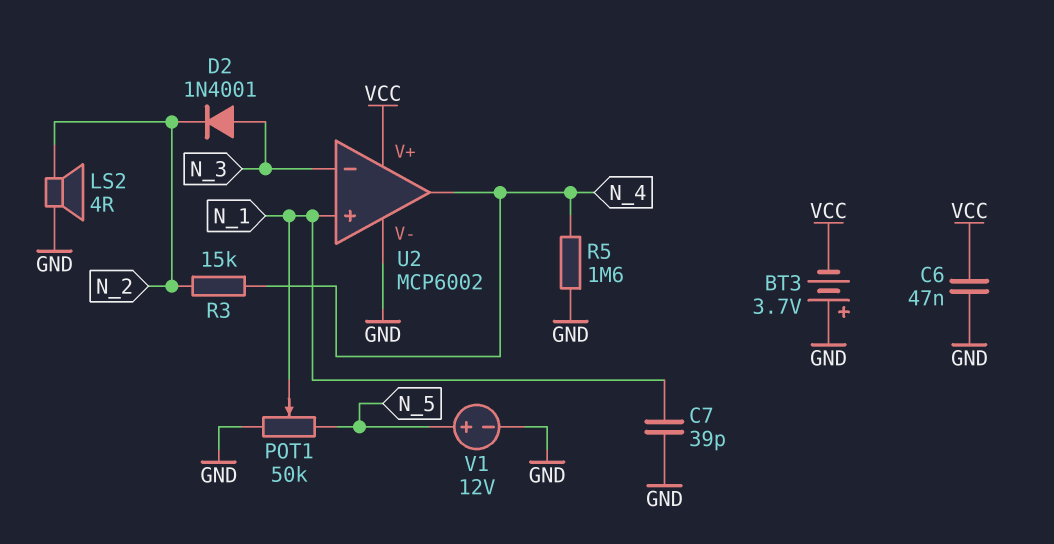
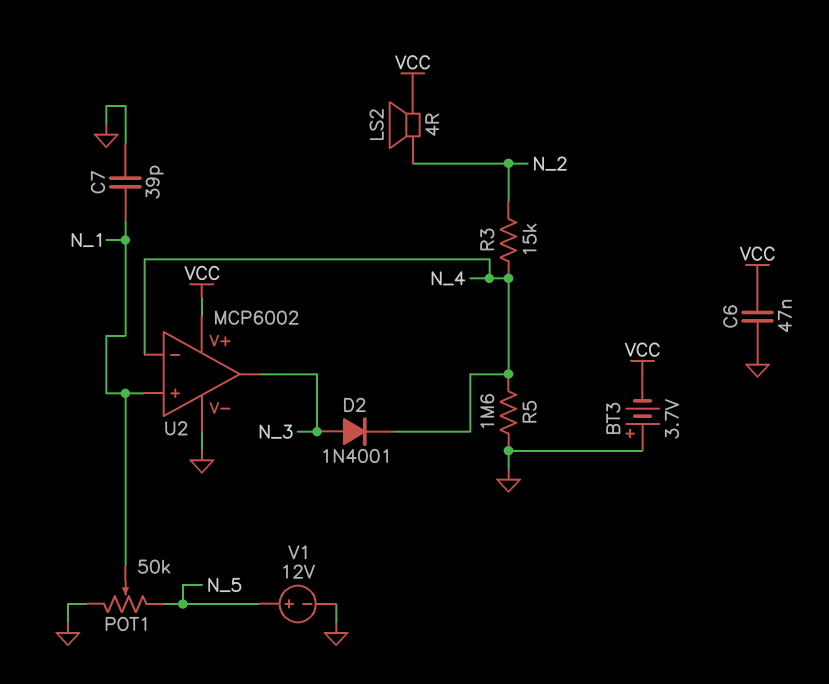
D2: diode 1N4001 (A N_3, K N_2) -> diode 1N4001 (A N_3, K N_4)
LS2: speaker 4R (GND, N_2) -> speaker 4R (N_2, VCC)
U2 pin in-: N_3 -> N_4
U2 pin out: N_4 -> N_3

